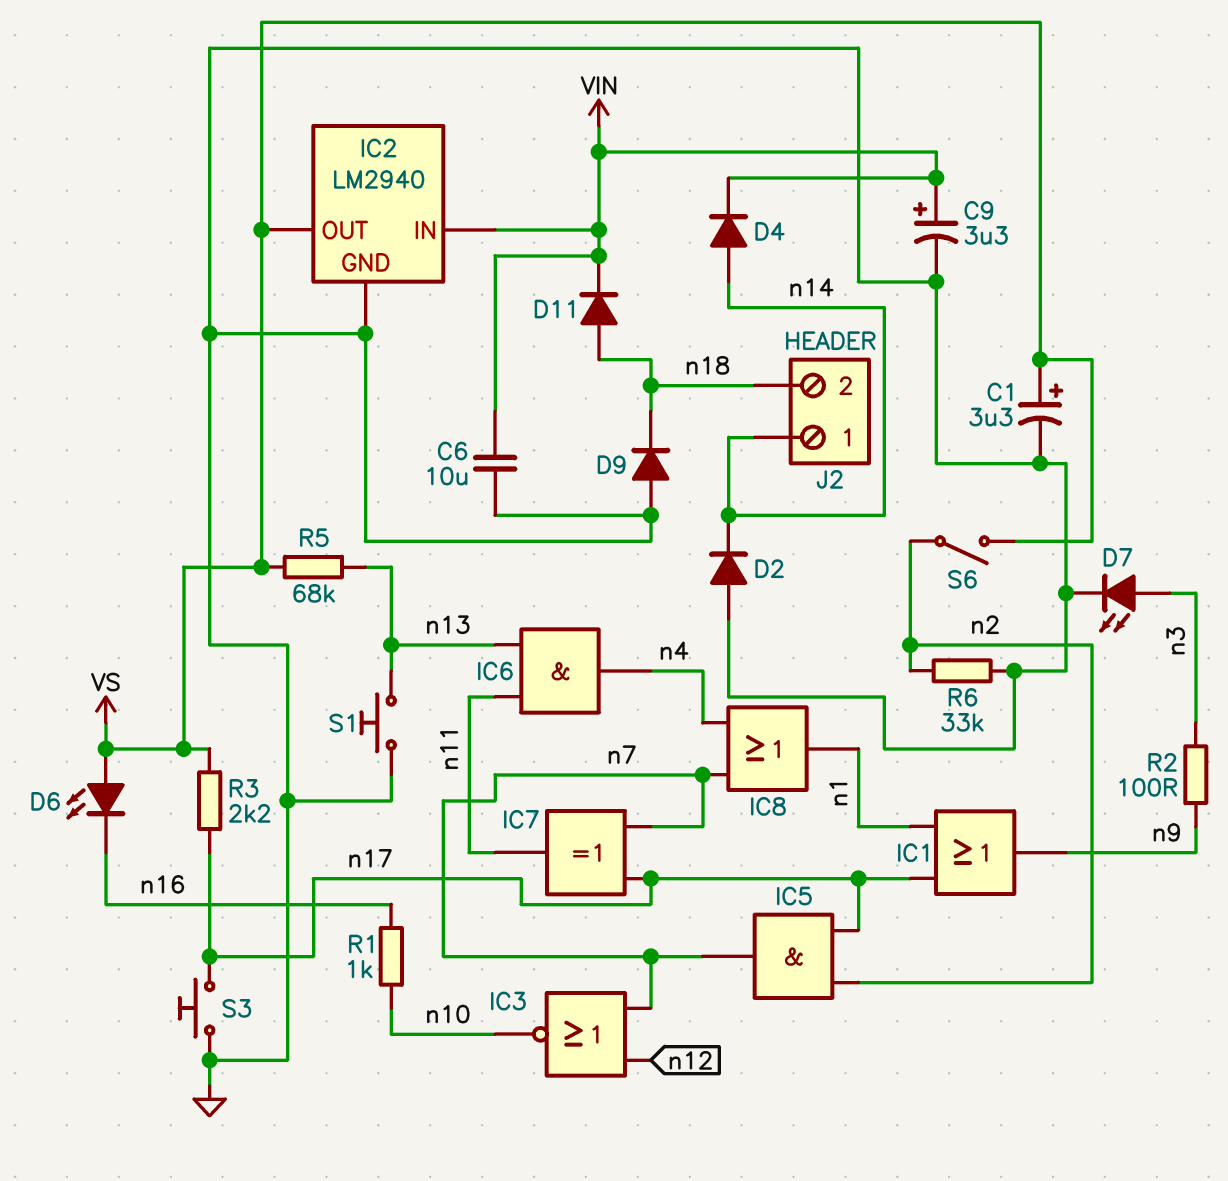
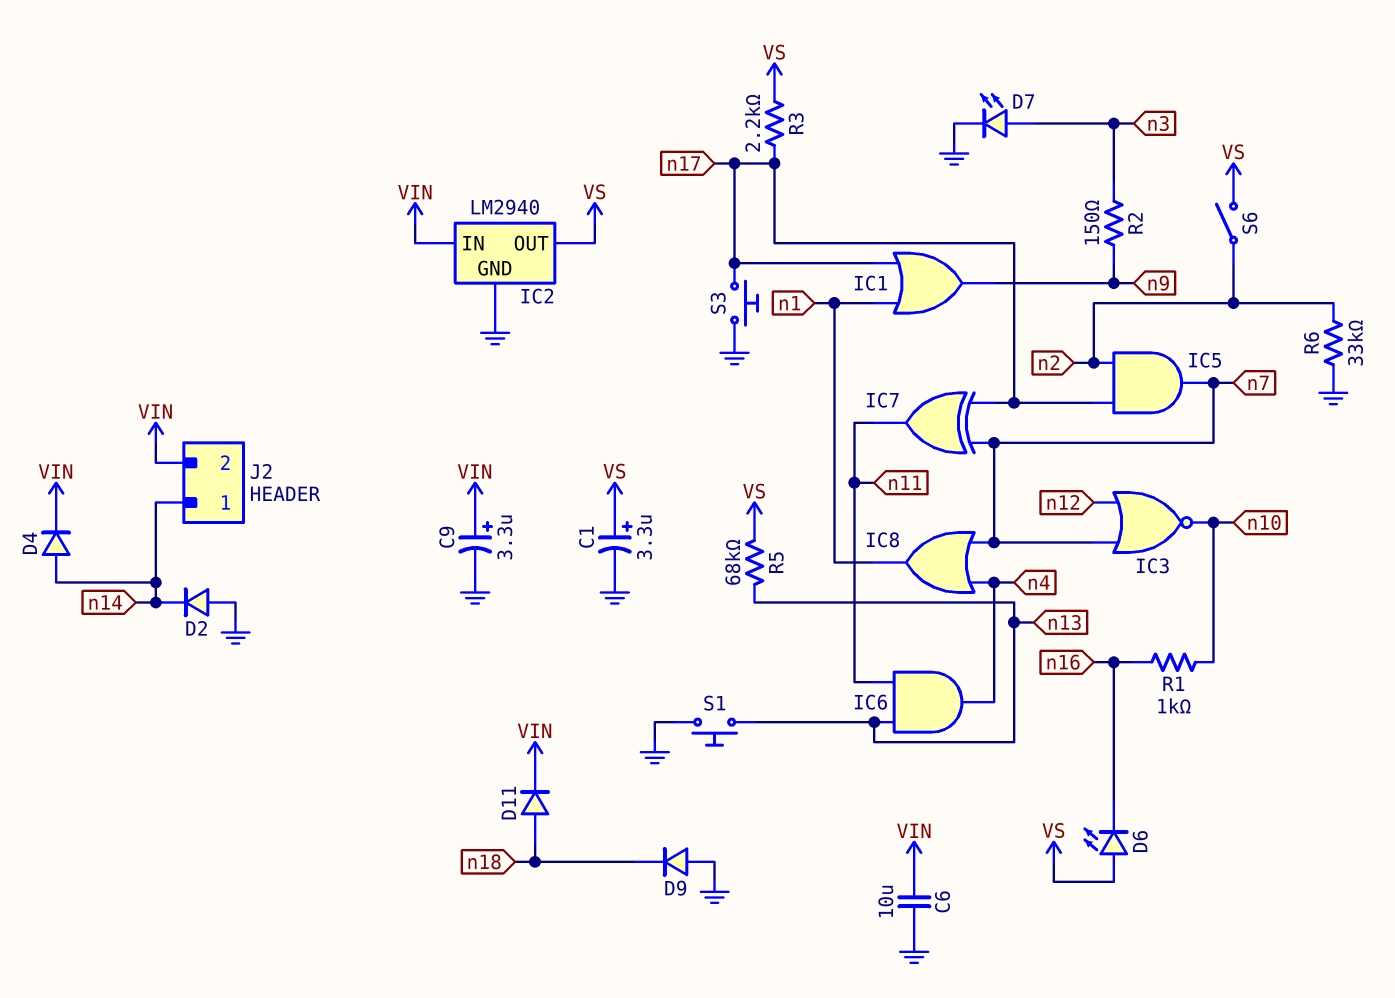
J2 pin 2: n18 -> VIN
R2: 100 (n3, n9) -> 150 (n3, n9)

